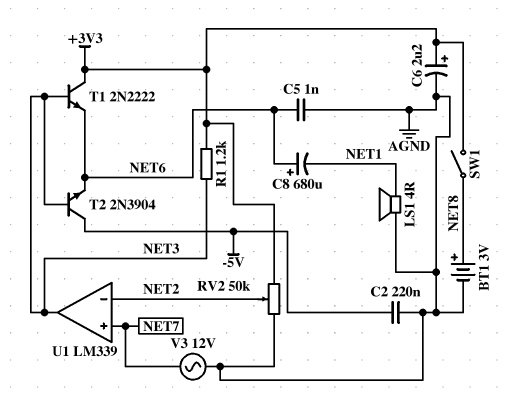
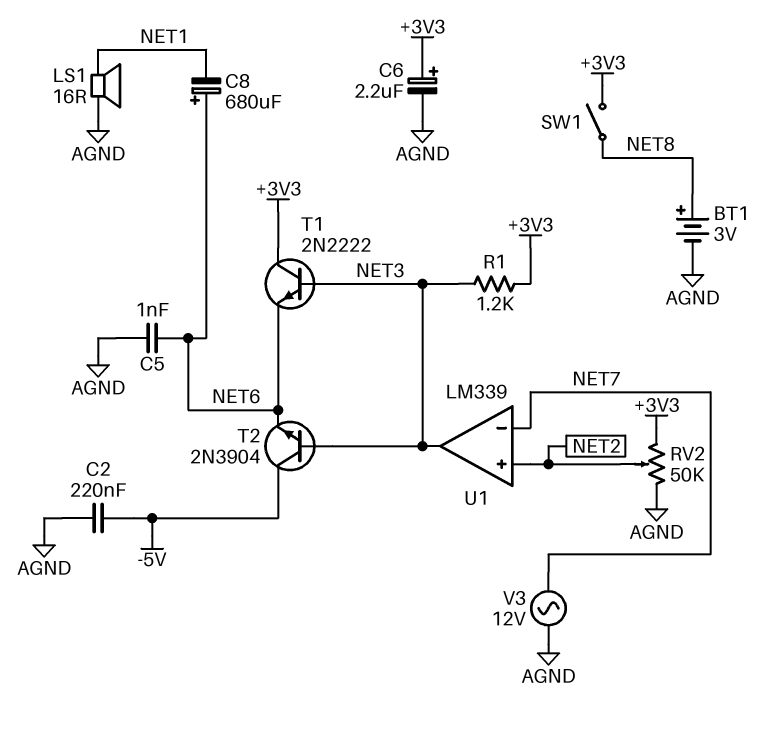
LS1: speaker 4R (AGND, NET1) -> speaker 16R (AGND, NET1)
U1 pin in+: NET7 -> NET2
U1 pin in-: NET2 -> NET7

